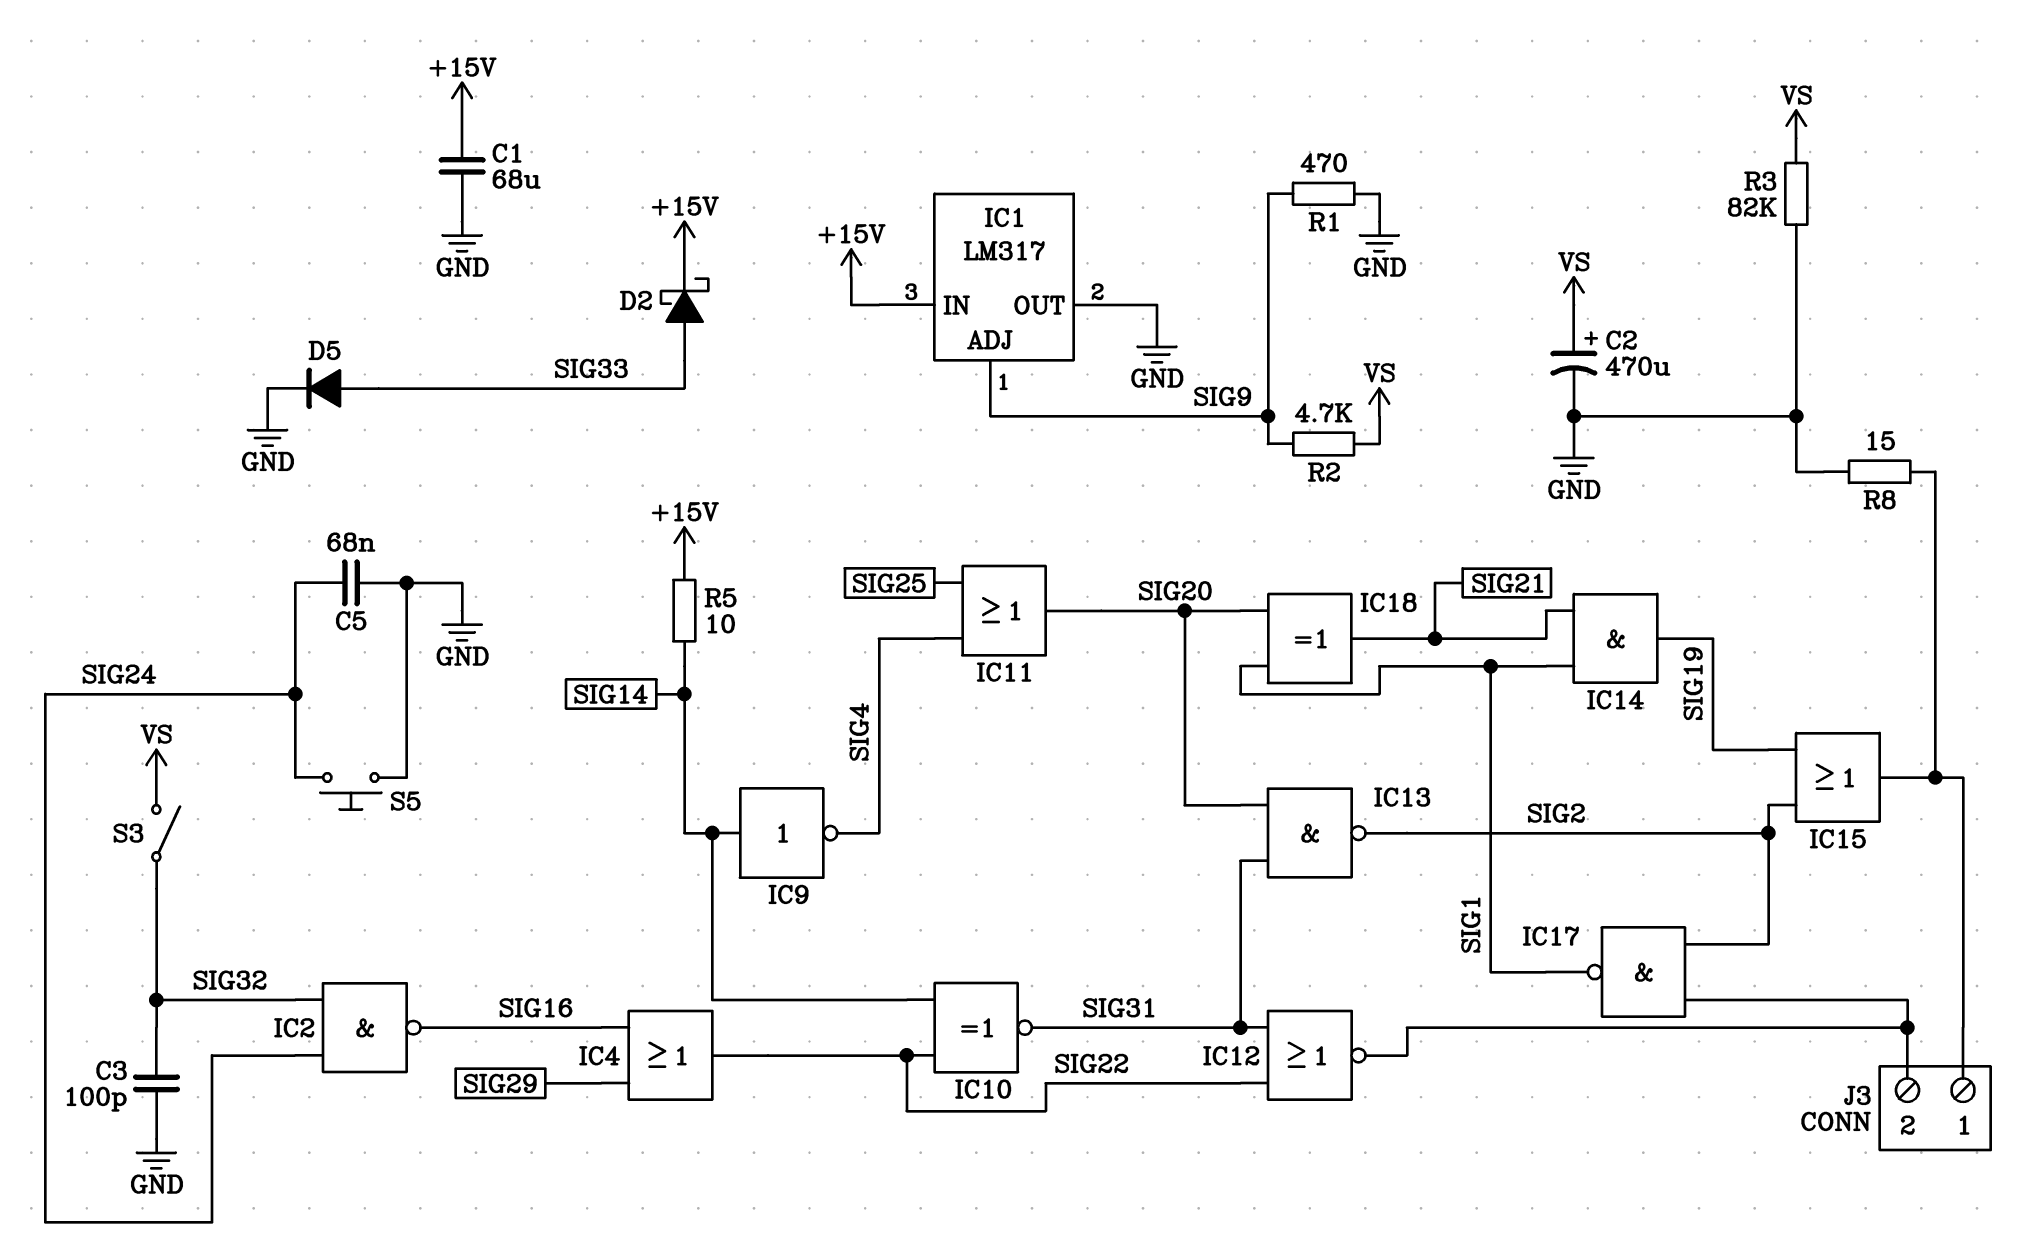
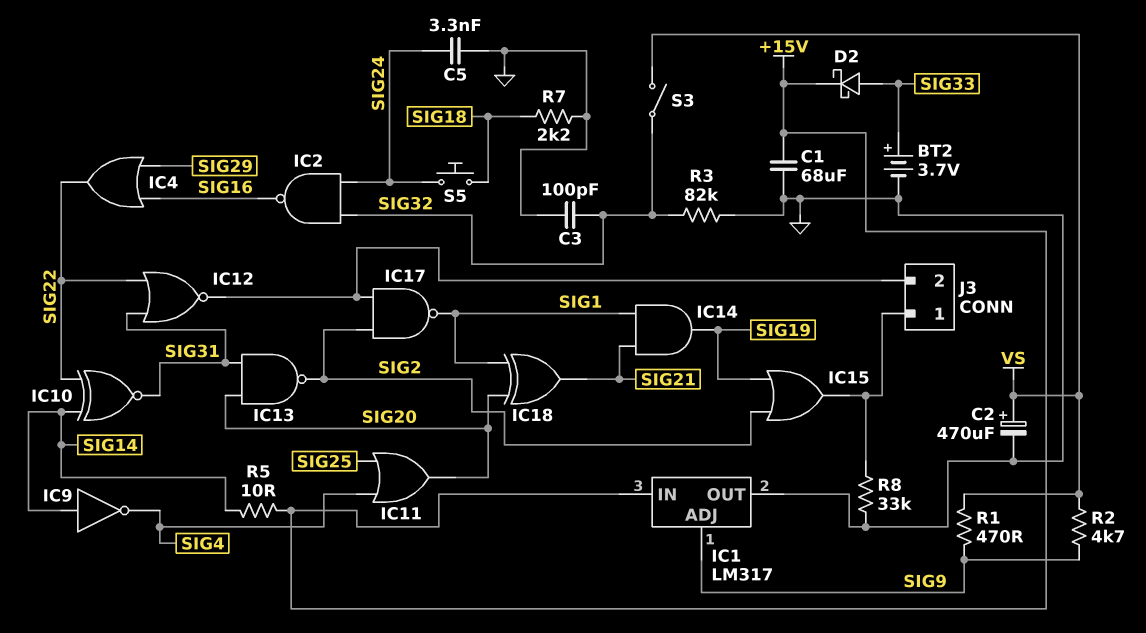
BT2: none -> 3.7V (plus SIG33, minus GND)
C5: 68nF (GND, SIG24) -> 3.3nF (GND, SIG24)
D5: diode (A SIG33, K GND) -> none
R1: 470 (GND, SIG9) -> 470 (SIG9, VS)
R3: 82k (GND, VS) -> 82k (GND, SIG32)
R7: none -> 2.2k (GND, SIG18)
R8: 15 (GND, J3/1) -> 33k (GND, J3/1)
S5: button (GND, SIG24) -> button (SIG18, SIG24)

